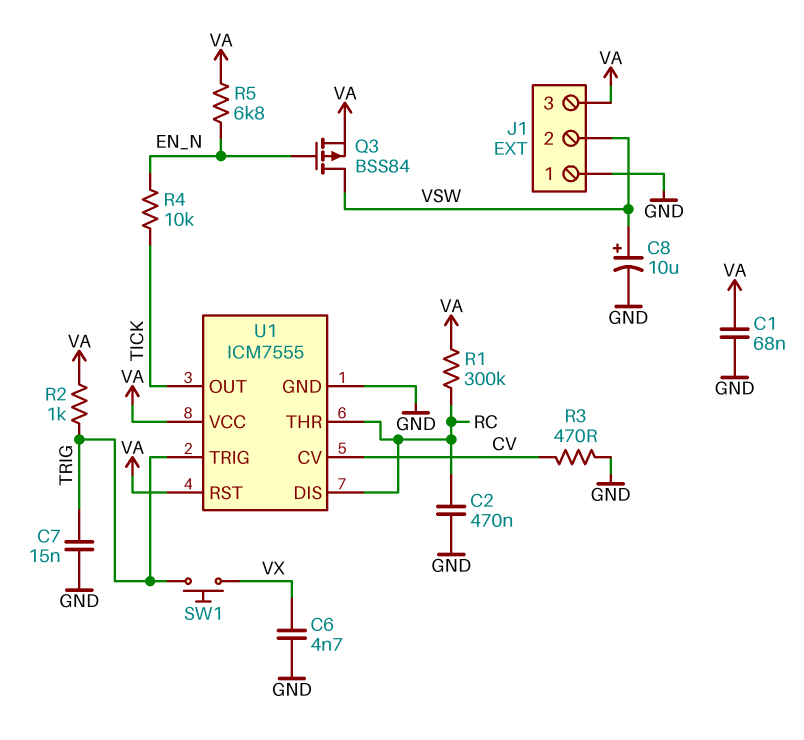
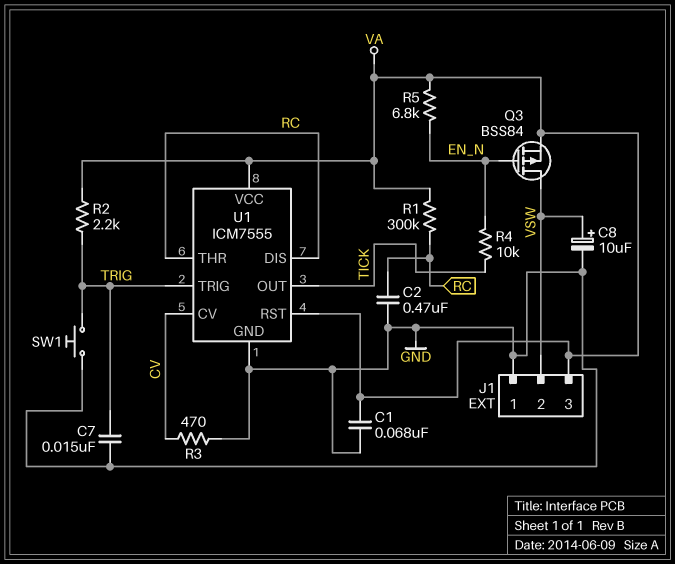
C6: 4.7nF (GND, VX) -> none
R2: 1k (TRIG, VA) -> 2.2k (TRIG, VA)
SW1: button (TRIG, VX) -> button (GND, TRIG)

